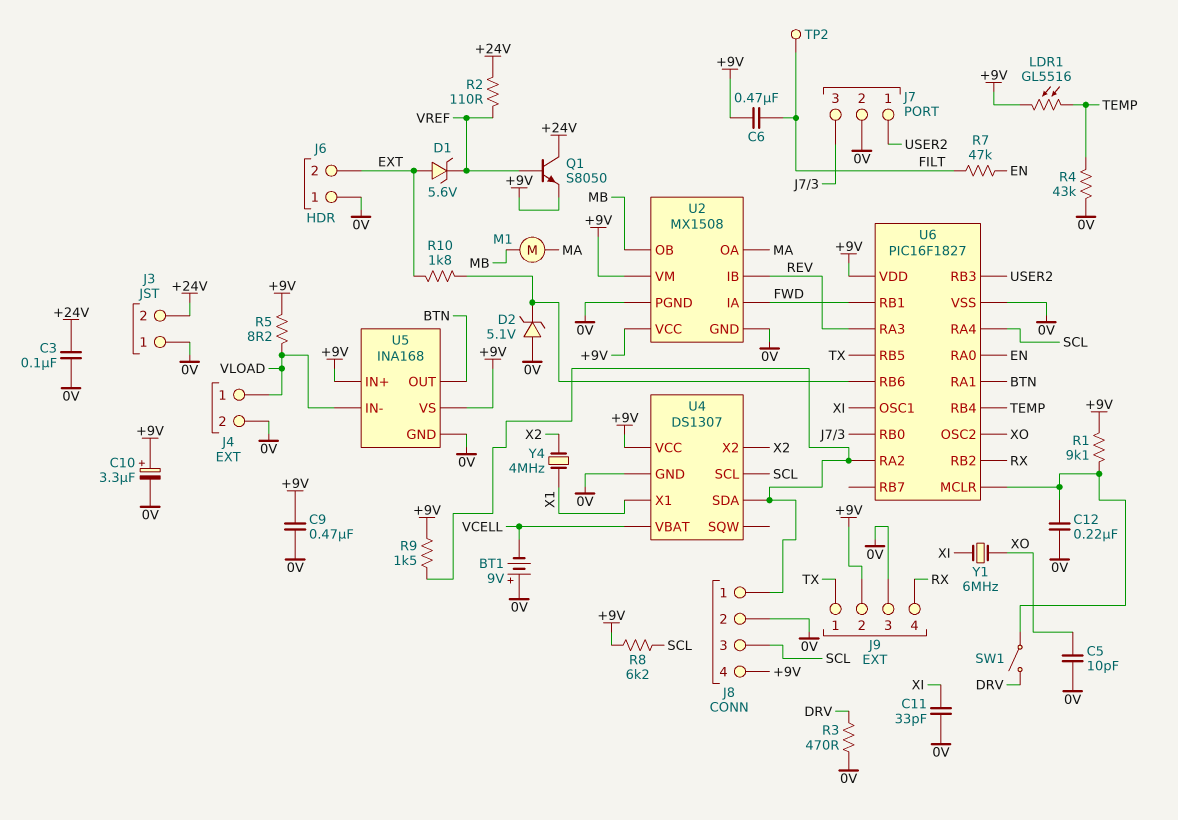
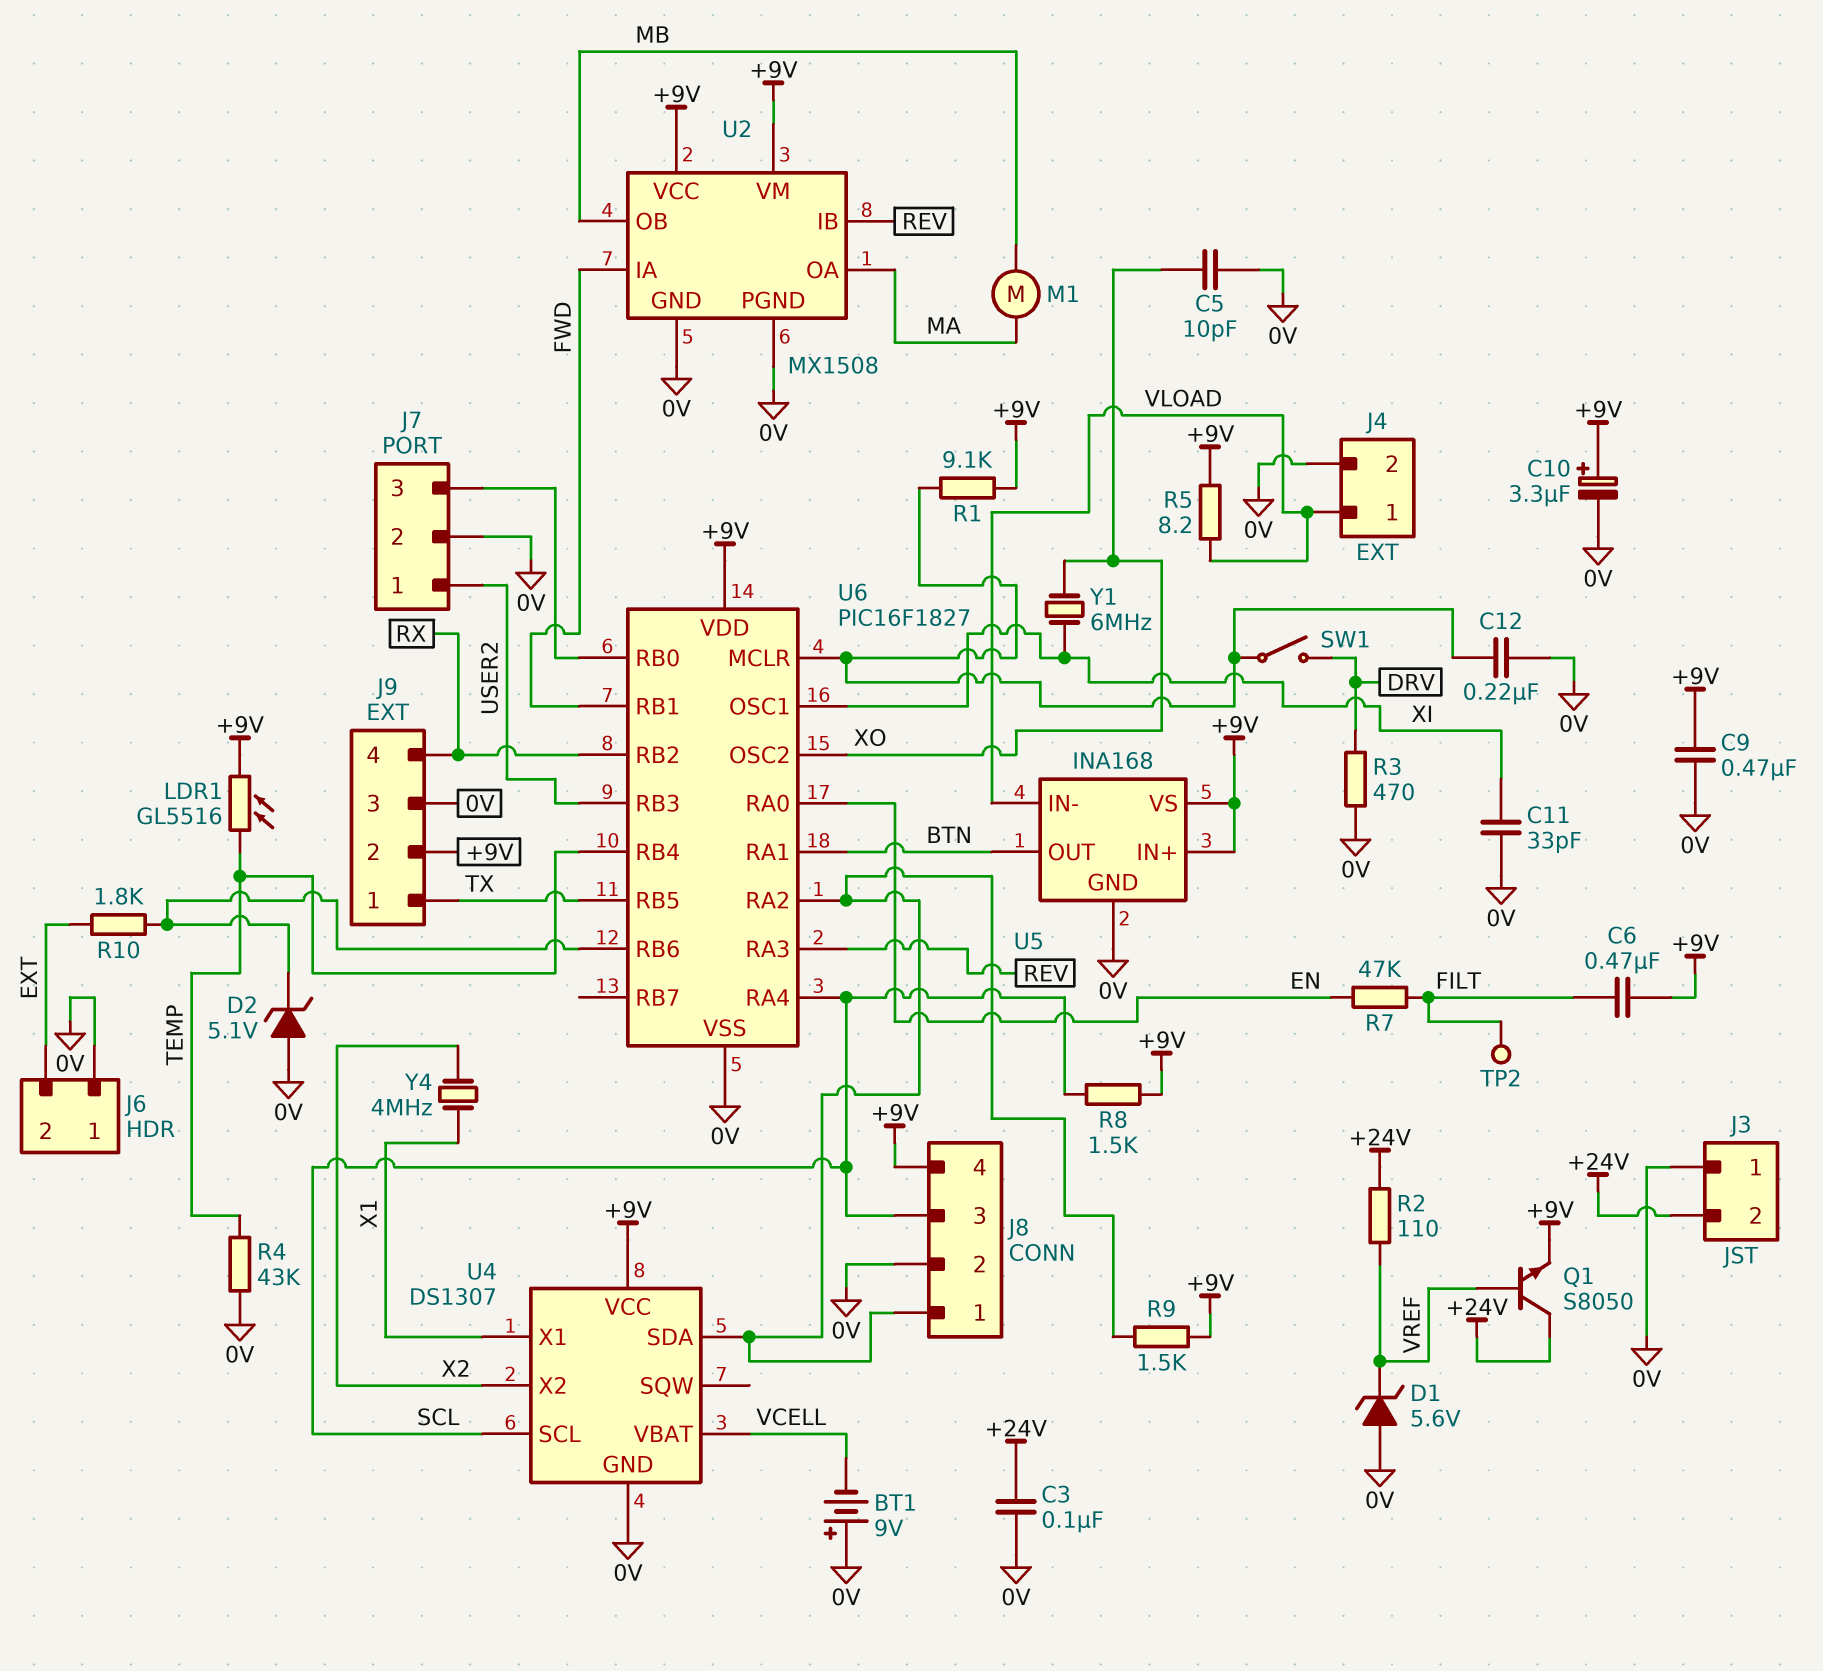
D1: zener 5.6V (A EXT, K VREF) -> zener 5.6V (A 0V, K VREF)
R8: 6.2k (+9V, SCL) -> 1.5k (+9V, SCL)

